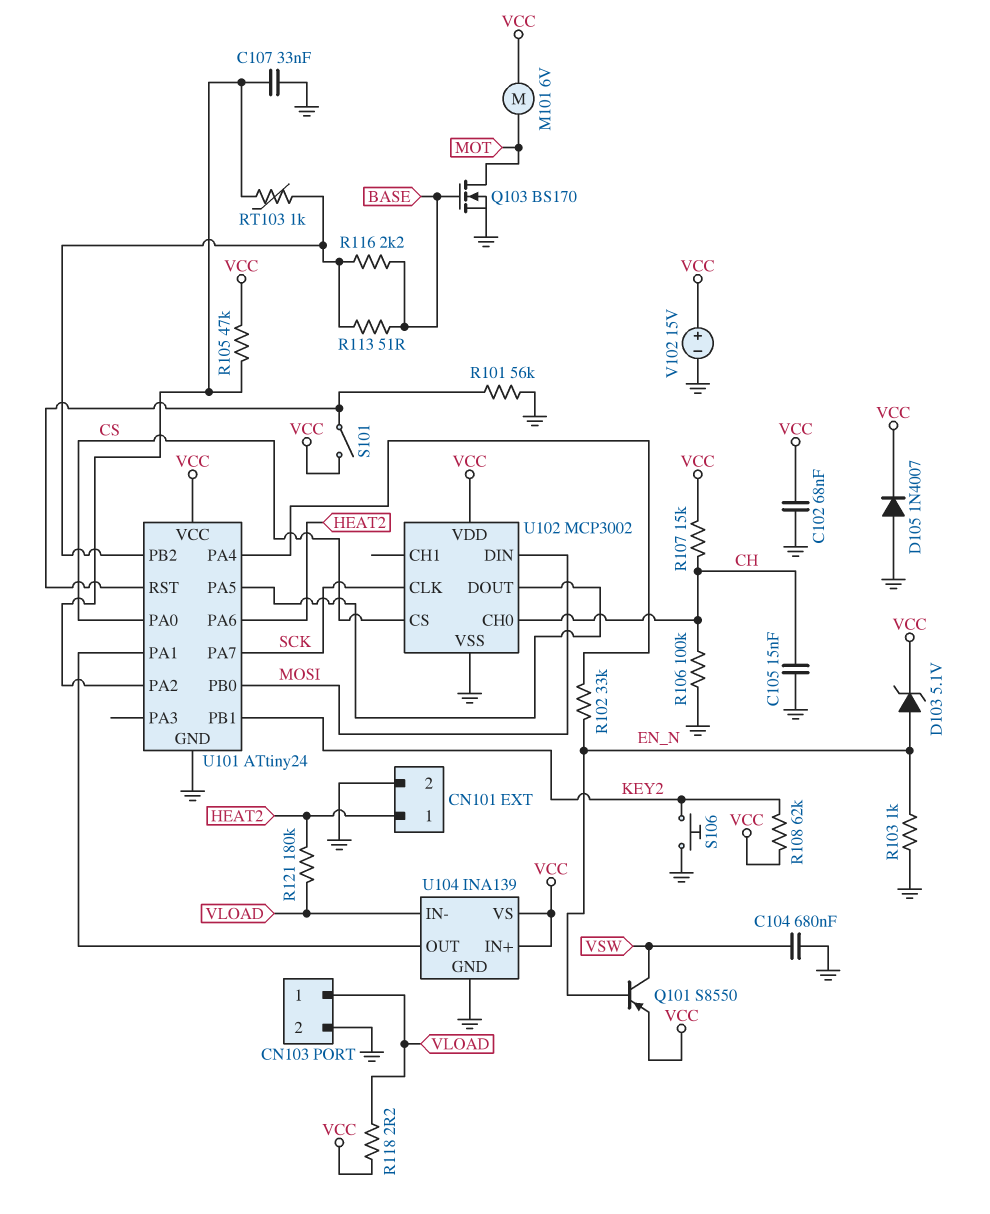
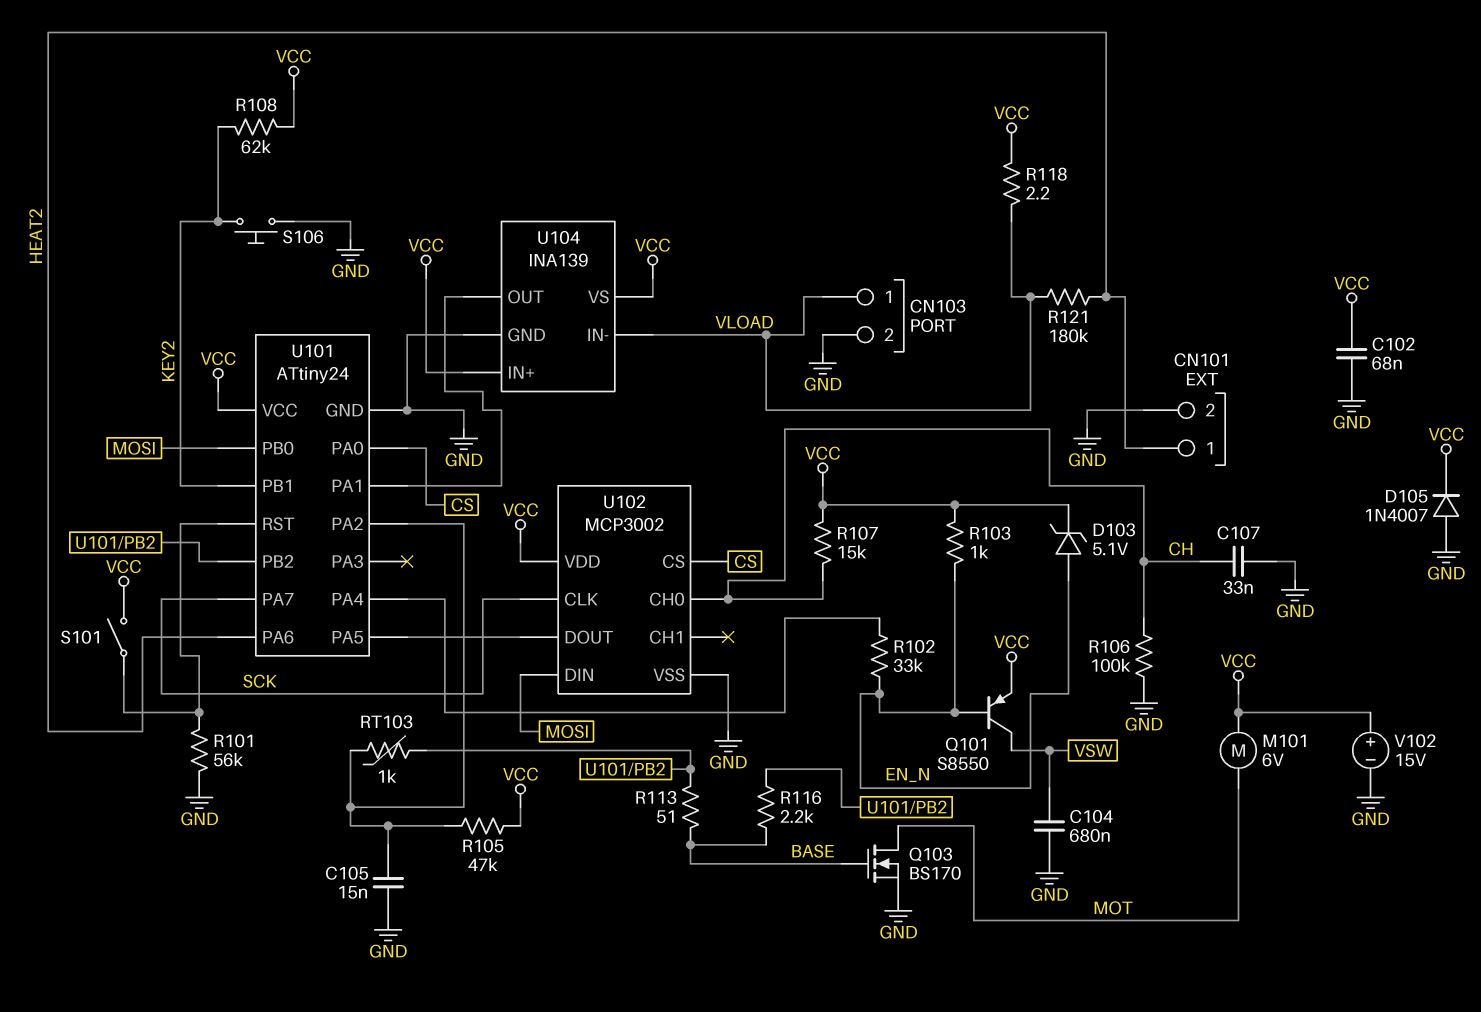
C105: 15nF (CH, GND) -> 15nF (GND, U101/PA2)
C107: 33nF (GND, U101/PA2) -> 33nF (CH, GND)
R103: 1k (EN_N, GND) -> 1k (EN_N, VCC)

